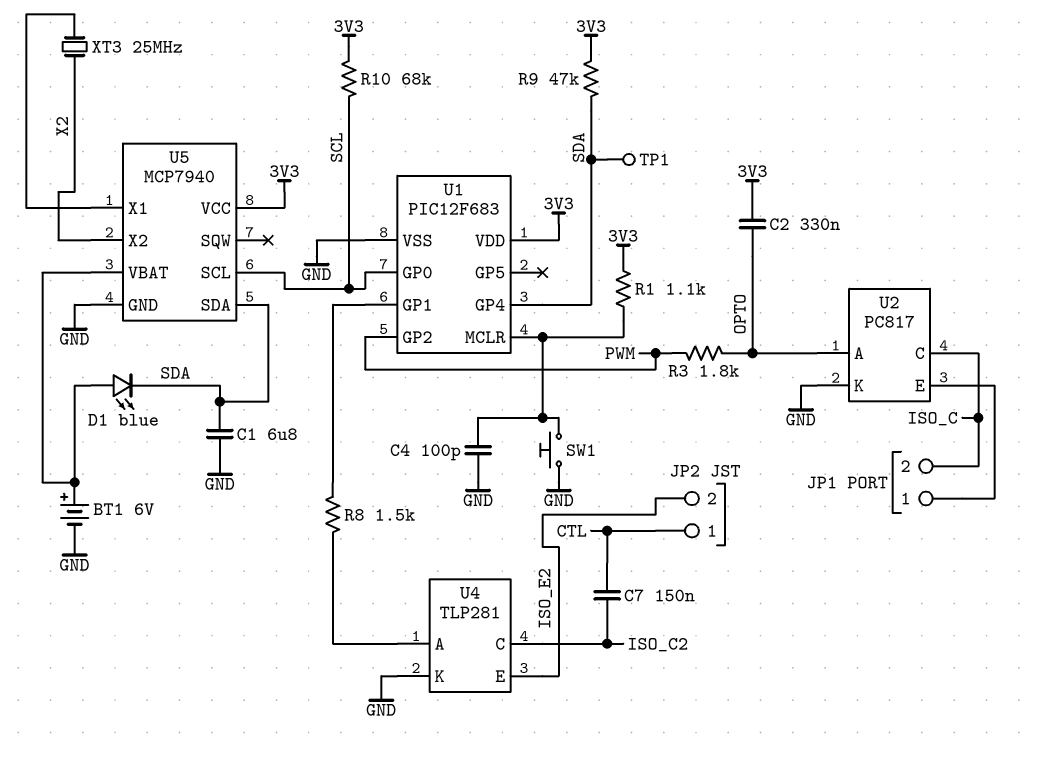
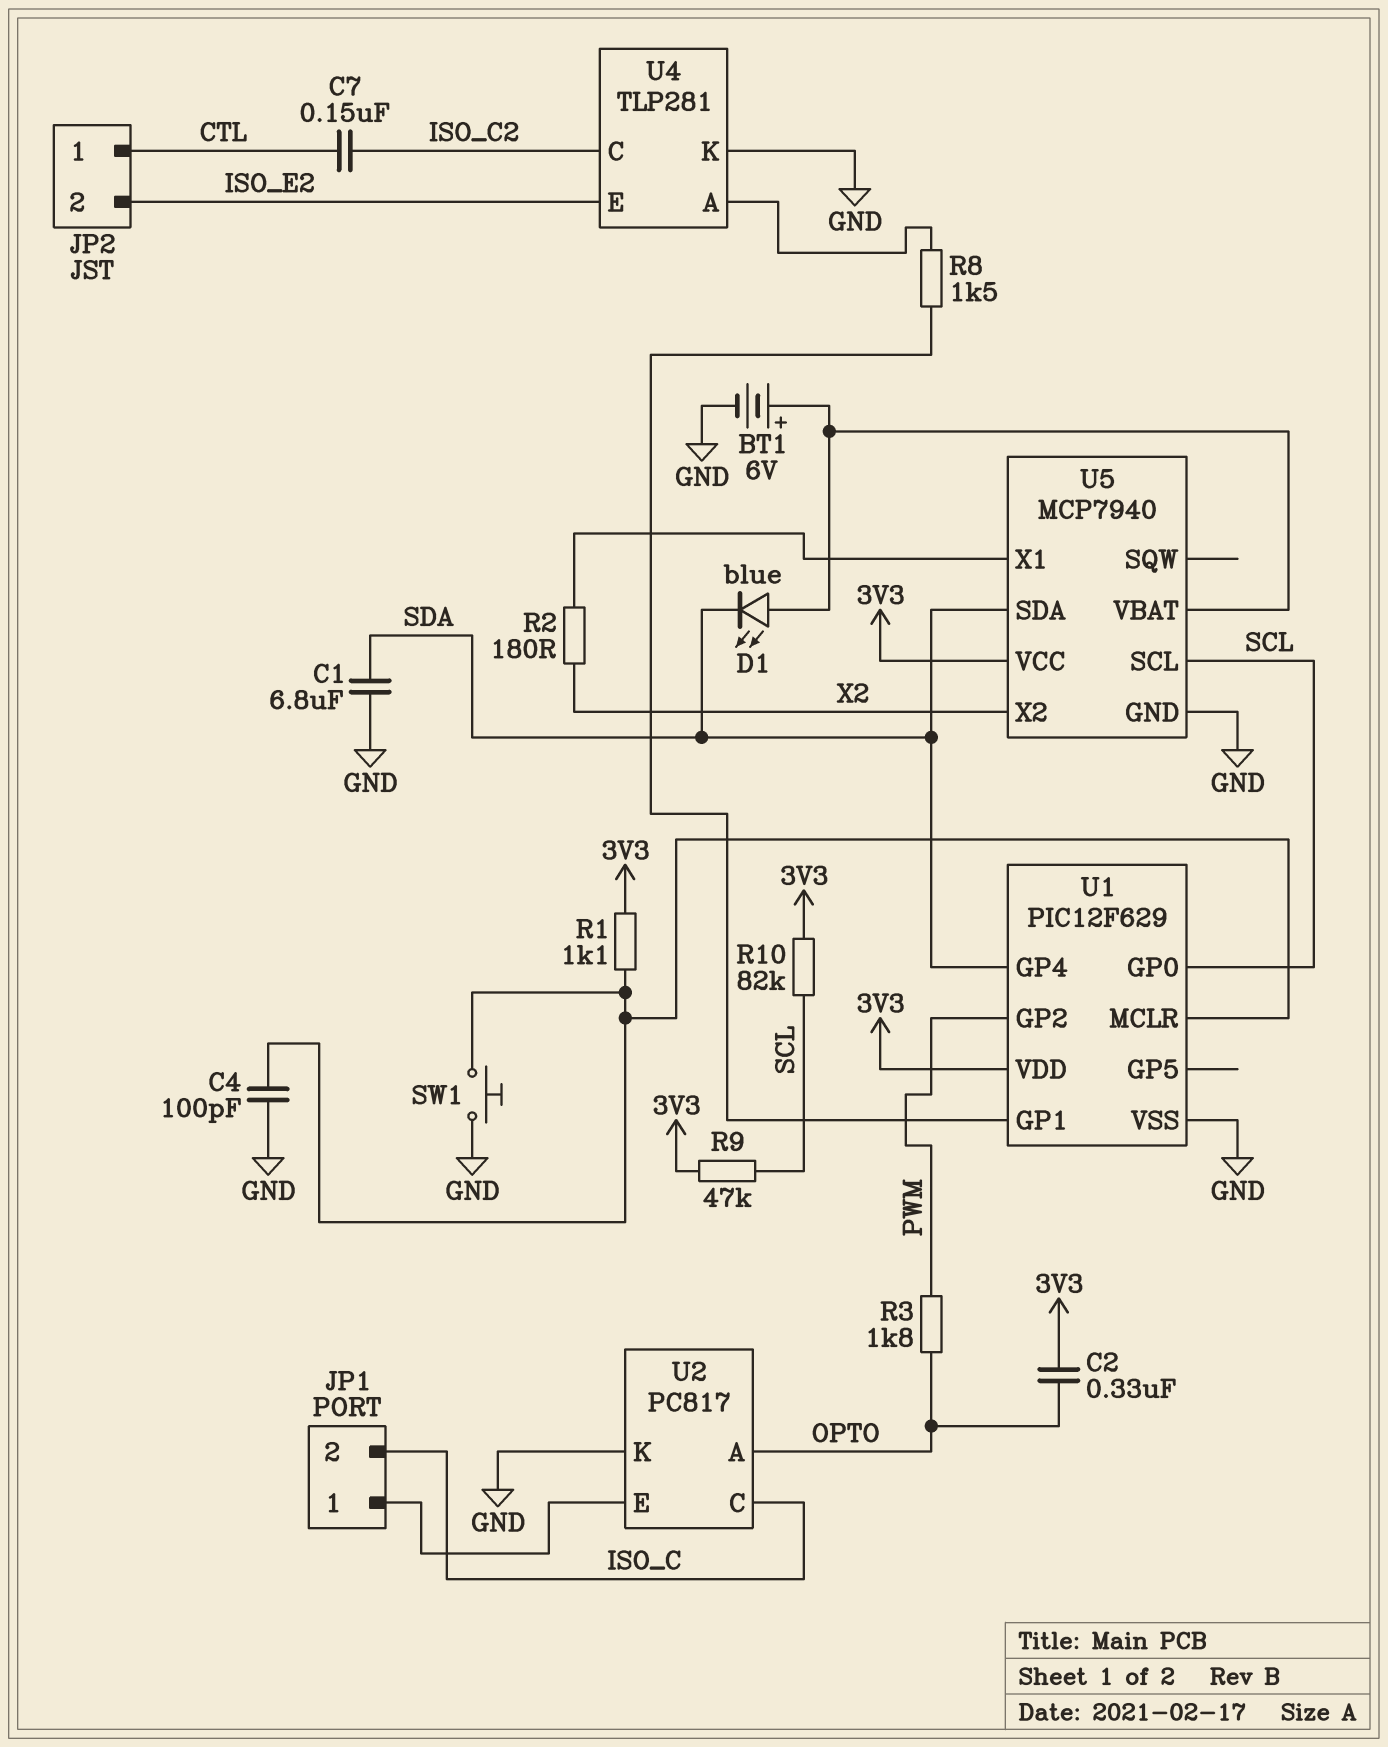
R2: none -> 180 (U5/X1, X2)
R9: 47k (3V3, SDA) -> 47k (3V3, SCL)
R10: 68k (3V3, SCL) -> 82k (3V3, SCL)
TP1: test point (SDA) -> none
U1: PIC12F683 -> PIC12F629
XT3: 25MHz (U5/X1, X2) -> none

